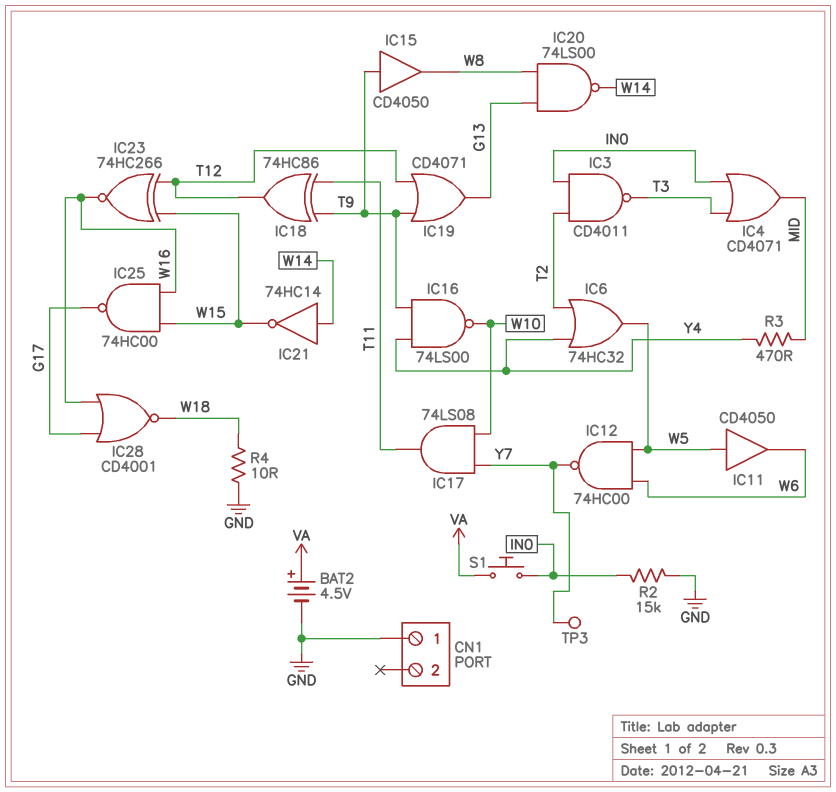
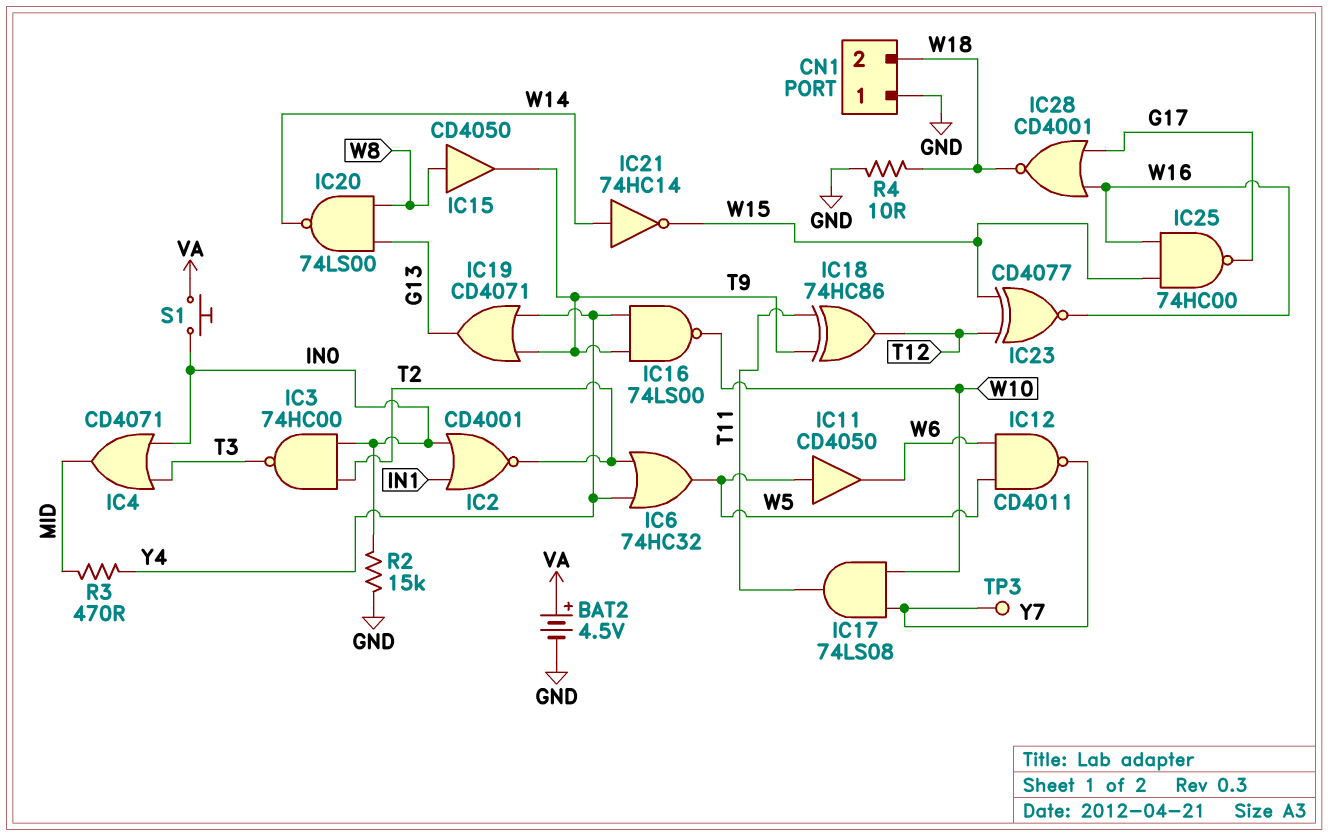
CN1 pin 2: none -> W18
IC2: none -> NOR CD4001 (in IN0, in IN1, out T2)
IC3: NAND CD4011 (in IN0, in T2, out T3) -> NAND 74HC00 (in IN0, in T2, out T3)
IC12: NAND 74HC00 (in W5, in W6, out Y7) -> NAND CD4011 (in W5, in W6, out Y7)
IC15: buffer CD4050 (in T9, out W8) -> buffer CD4050 (in W8, out T9)
IC19: OR CD4071 (in T9, in T12, out G13) -> OR CD4071 (in T9, in Y4, out G13)
IC23: XNOR 74HC266 (in T12, in W15, out W16) -> XNOR CD4077 (in T12, in W15, out W16)

